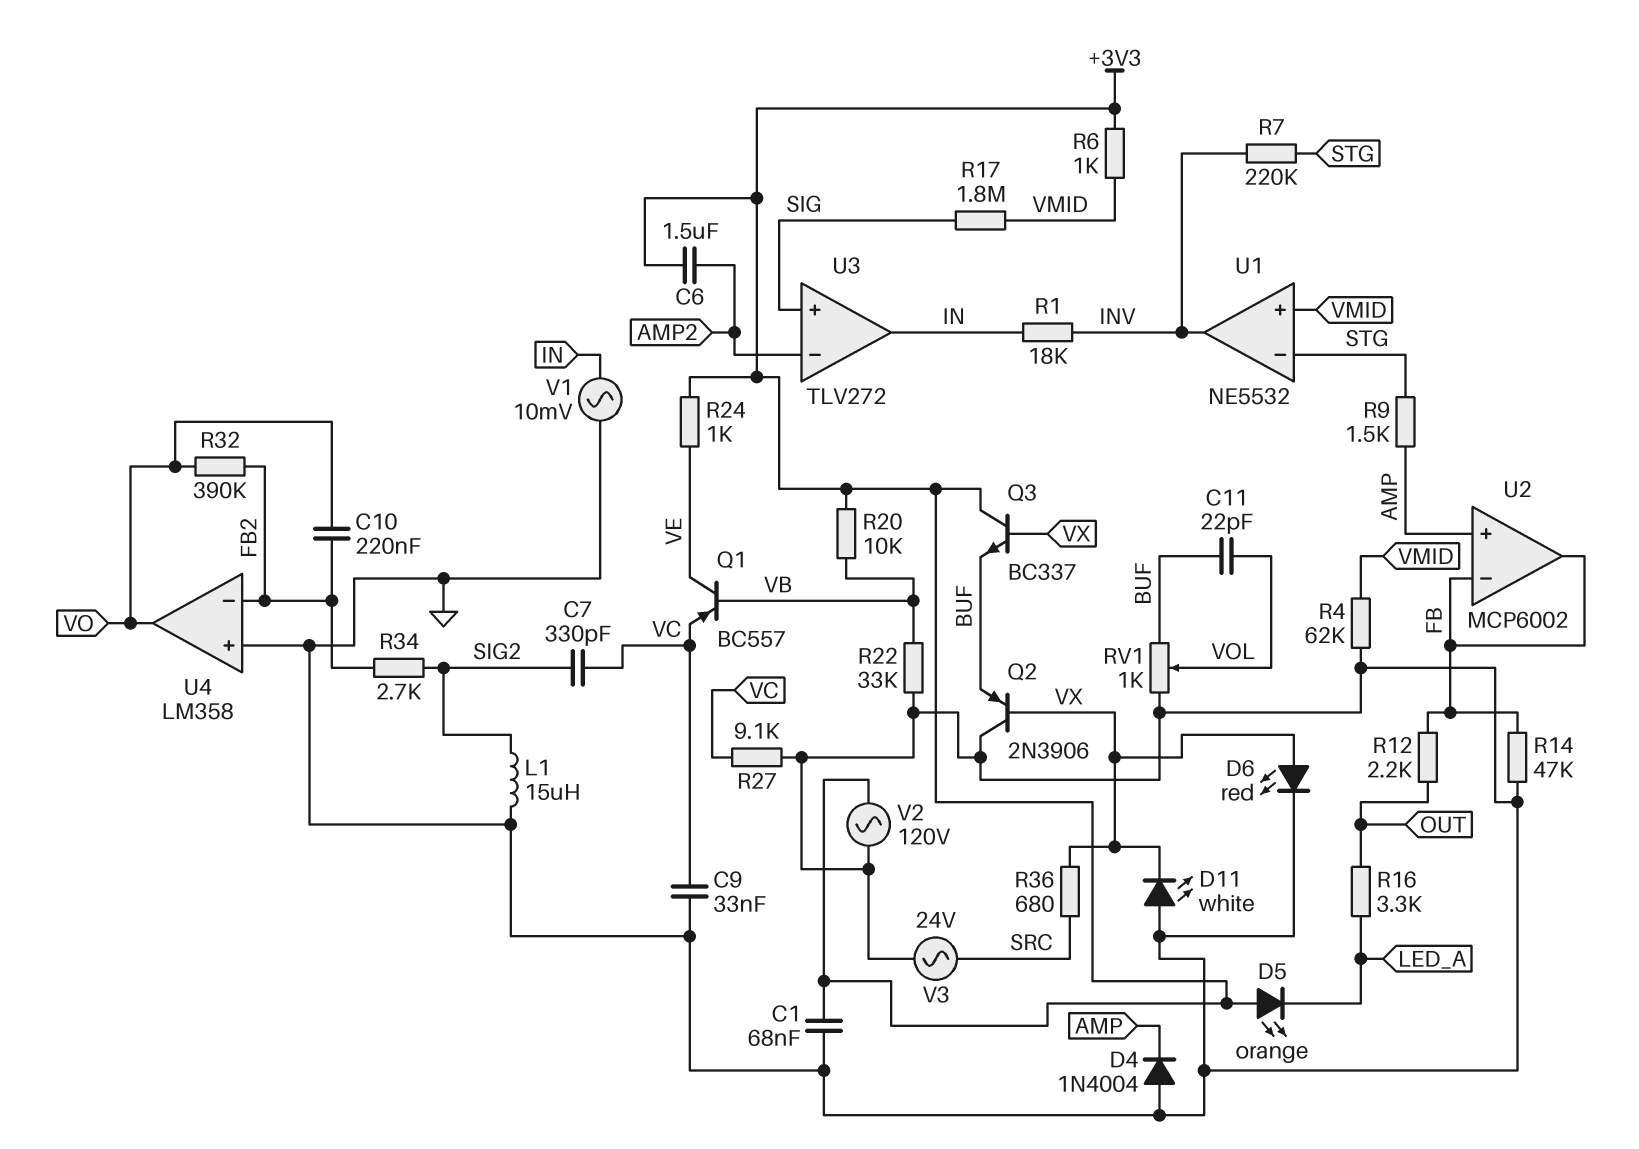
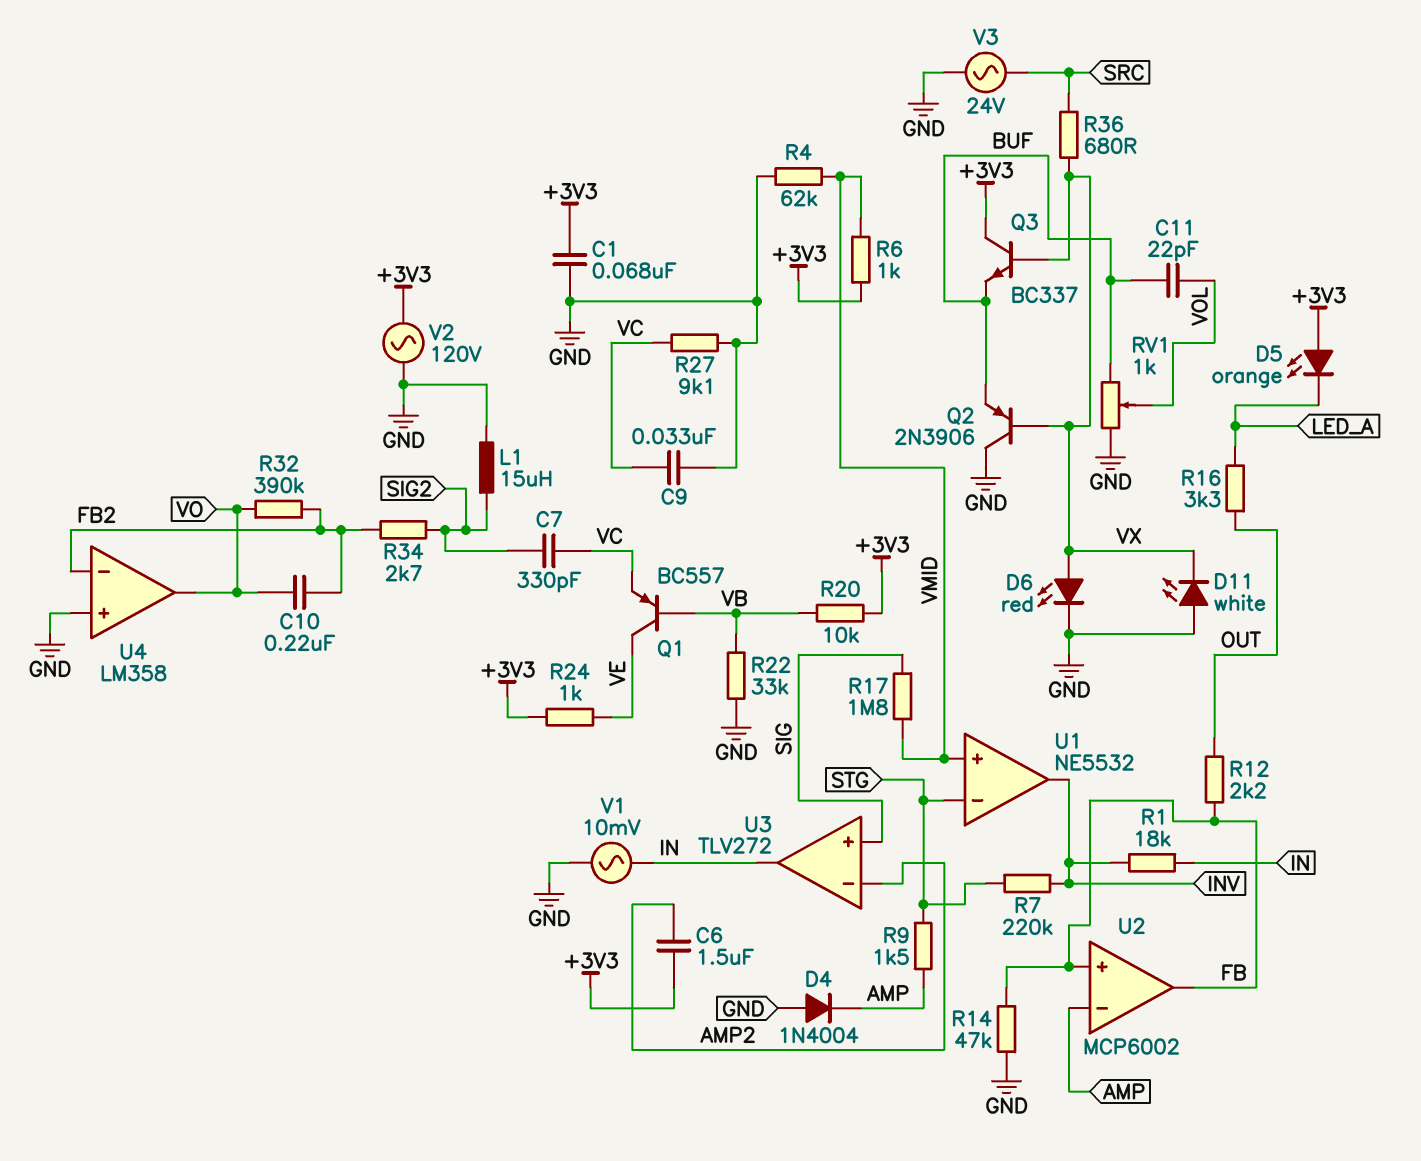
U2 pin in+: AMP -> FB
U2 pin in-: FB -> AMP

